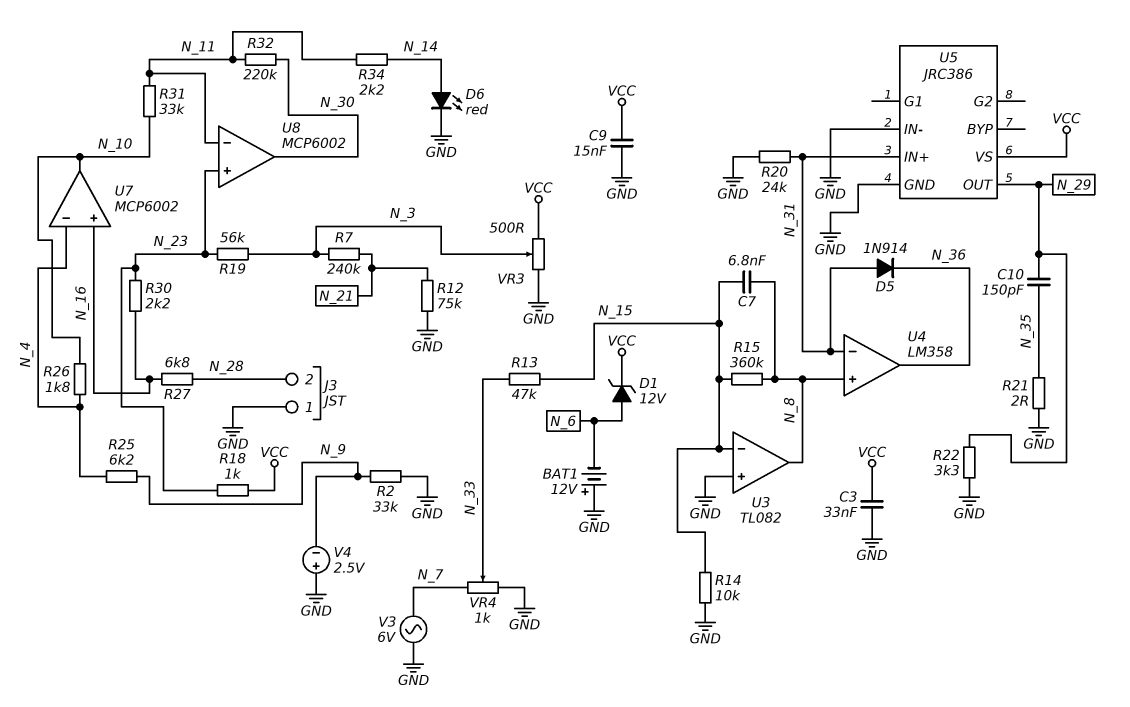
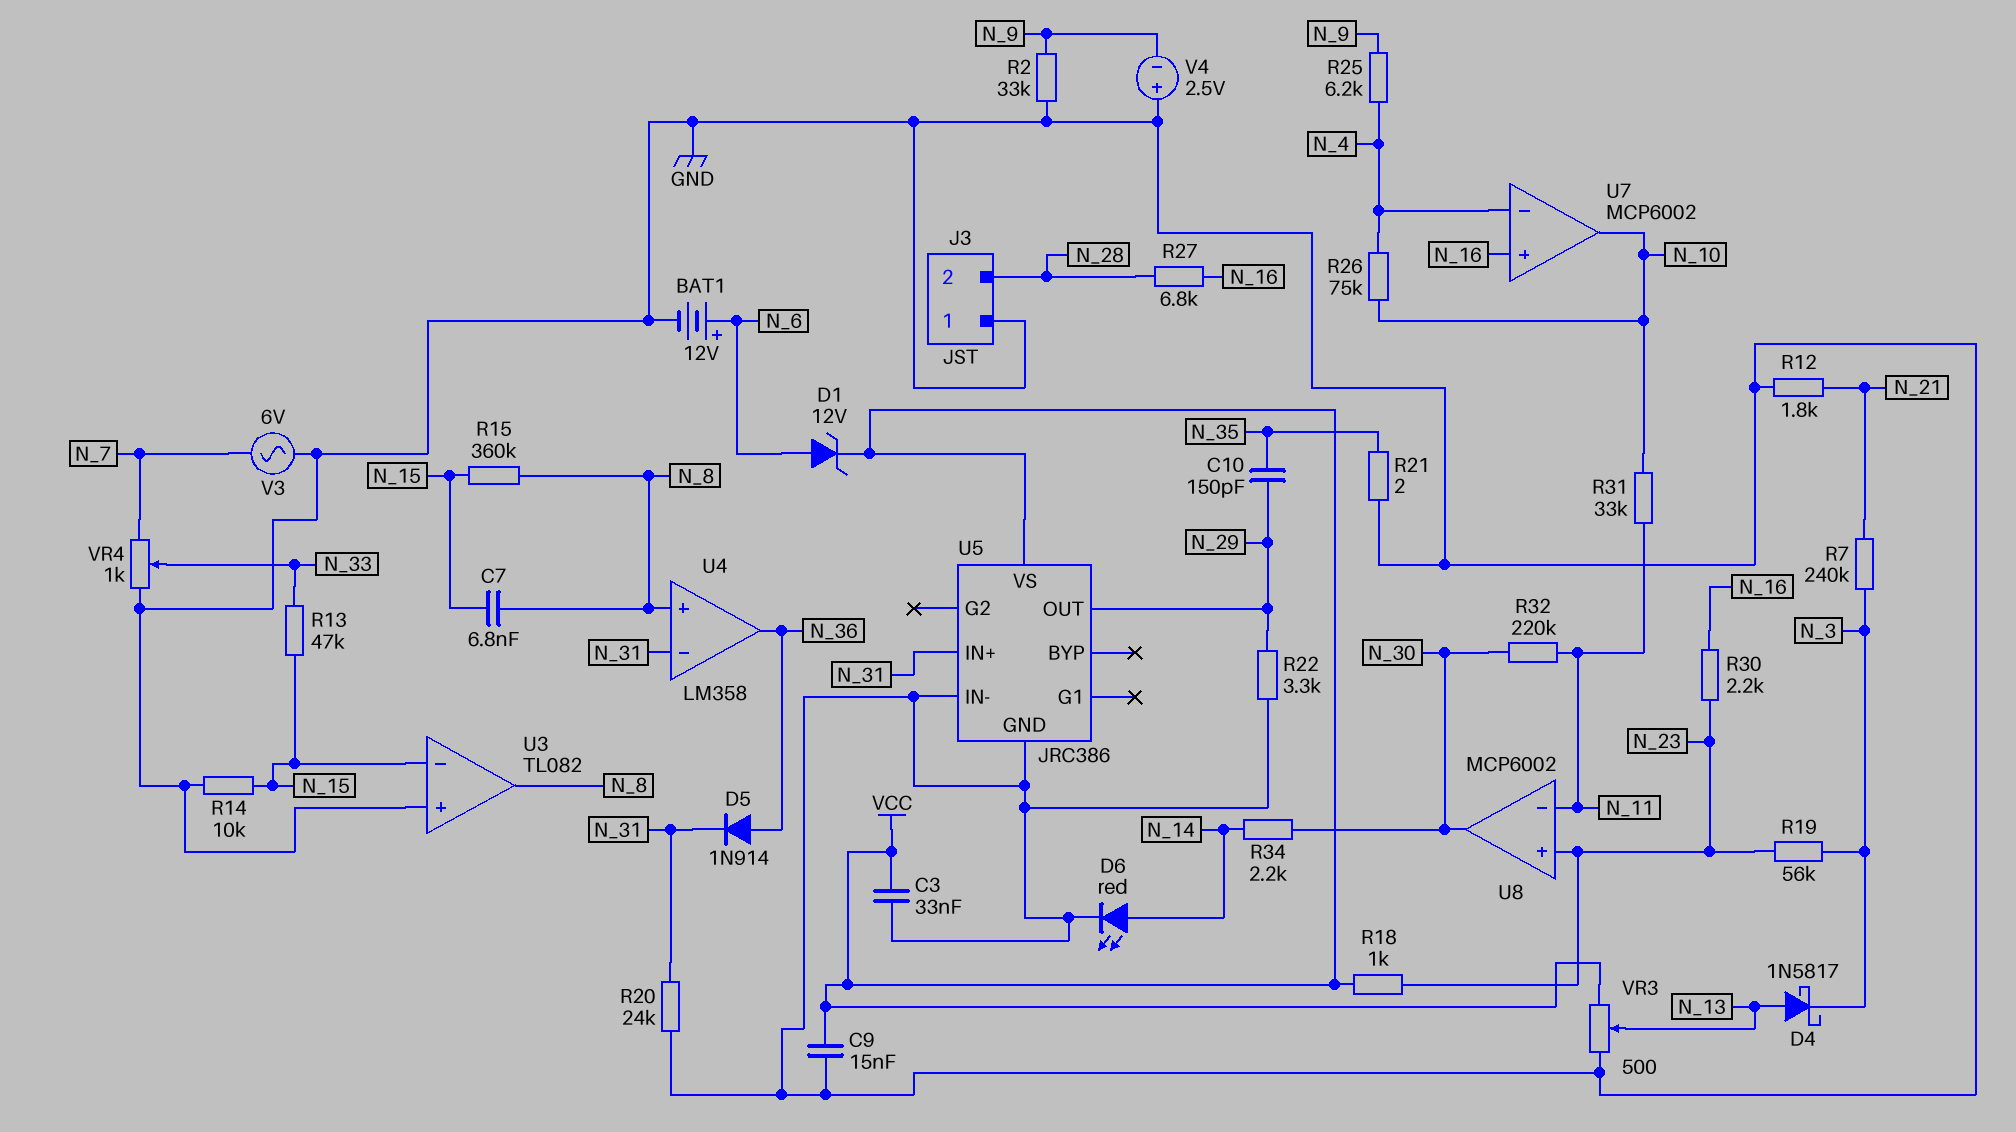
BAT1: 12V (plus GND, minus N_6) -> 12V (plus N_6, minus GND)
D4: none -> schottky 1N5817 (A N_13, K N_3)
D5: diode 1N914 (A N_31, K N_36) -> diode 1N914 (A N_36, K N_31)
R12: 75k (GND, N_21) -> 1.8k (GND, N_21)
R26: 1.8k (N_4, N_10) -> 75k (N_4, N_10)
R34: 2.2k (N_11, N_14) -> 2.2k (N_14, N_30)
VR3: 500 (GND, VCC, wiper N_3) -> 500 (GND, VCC, wiper N_13)

